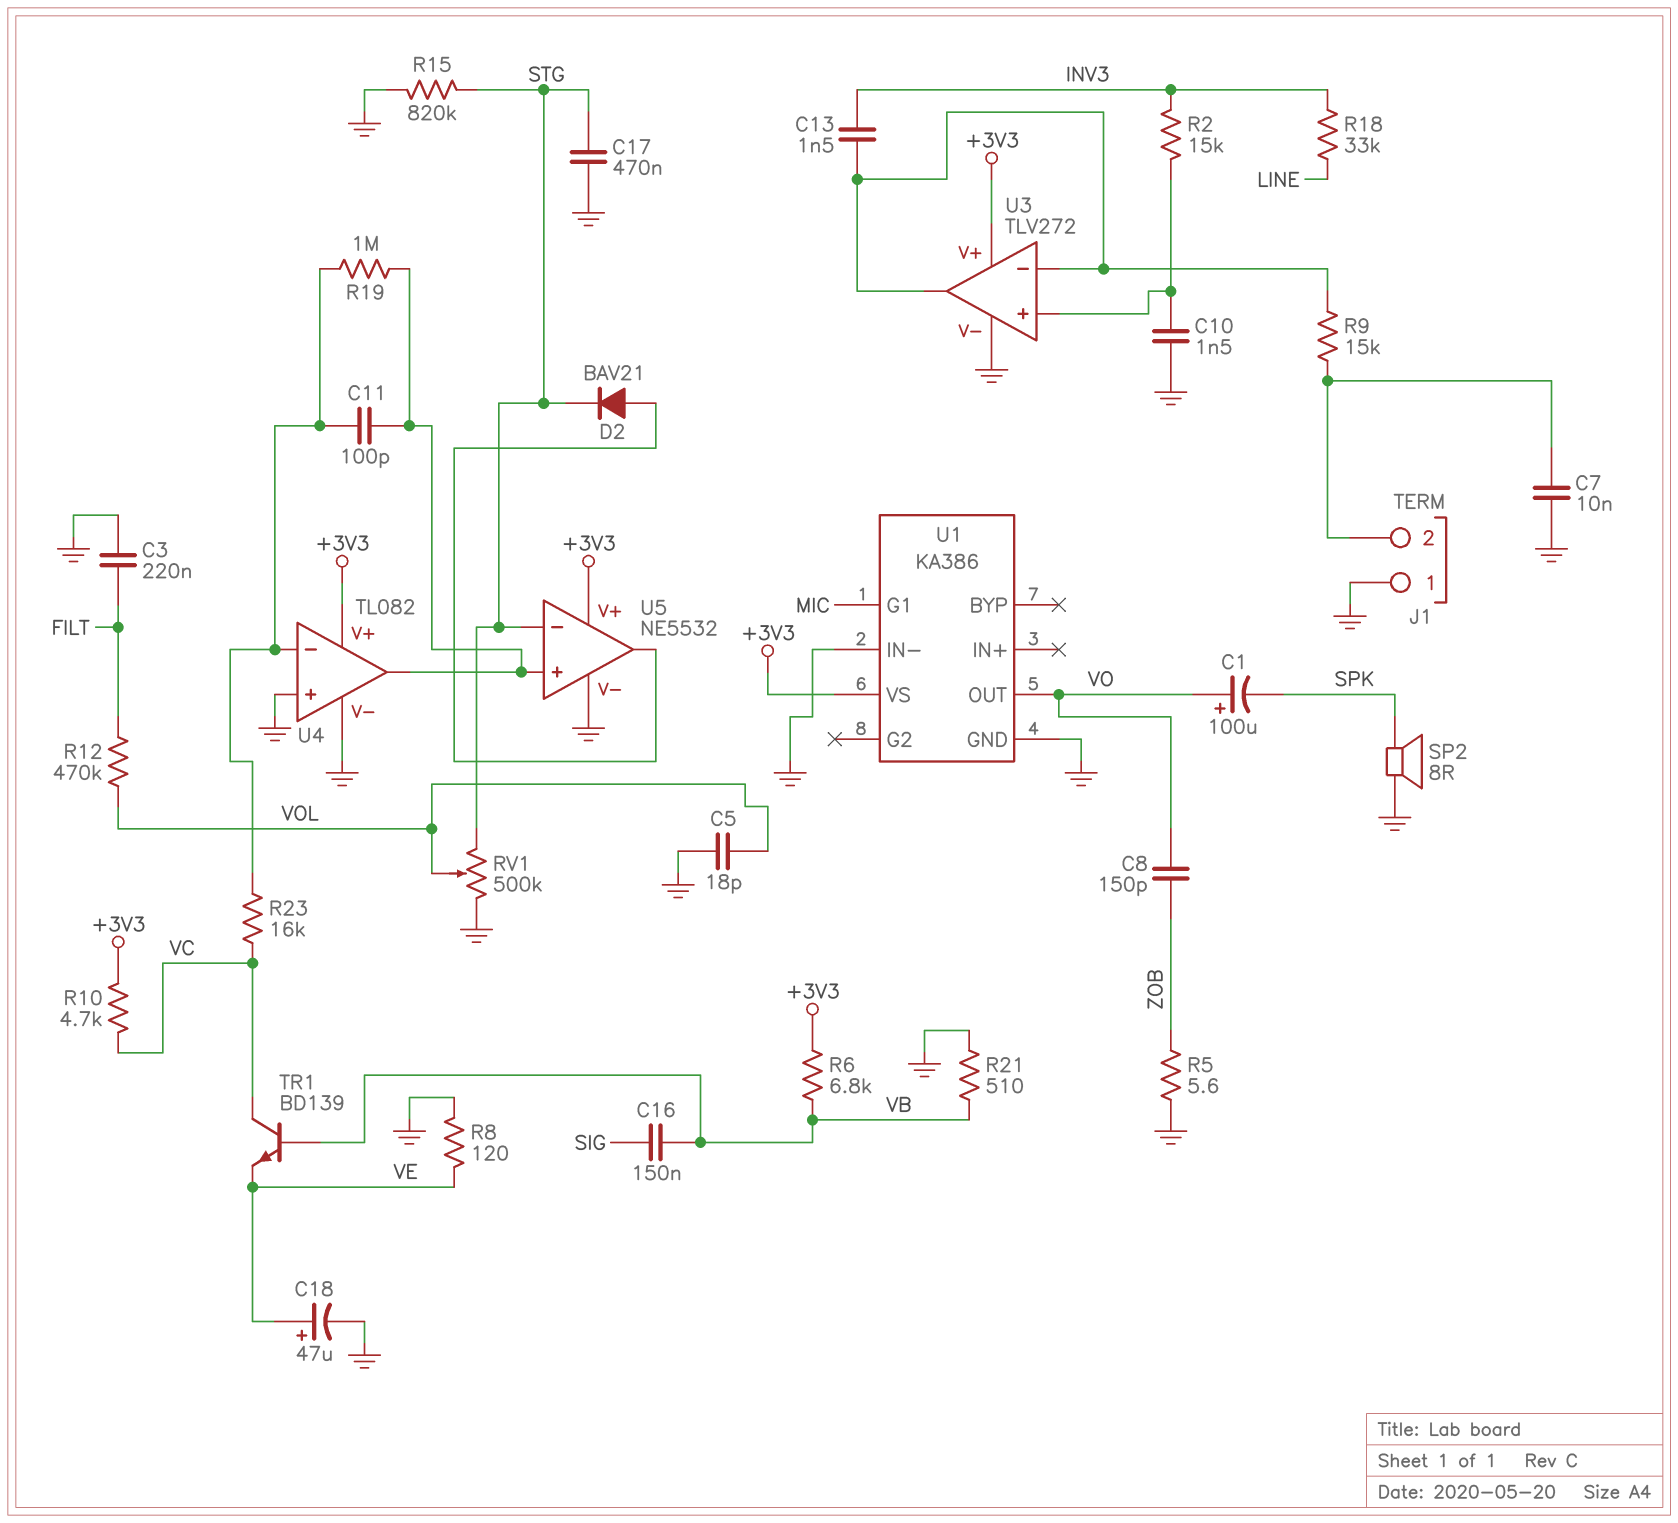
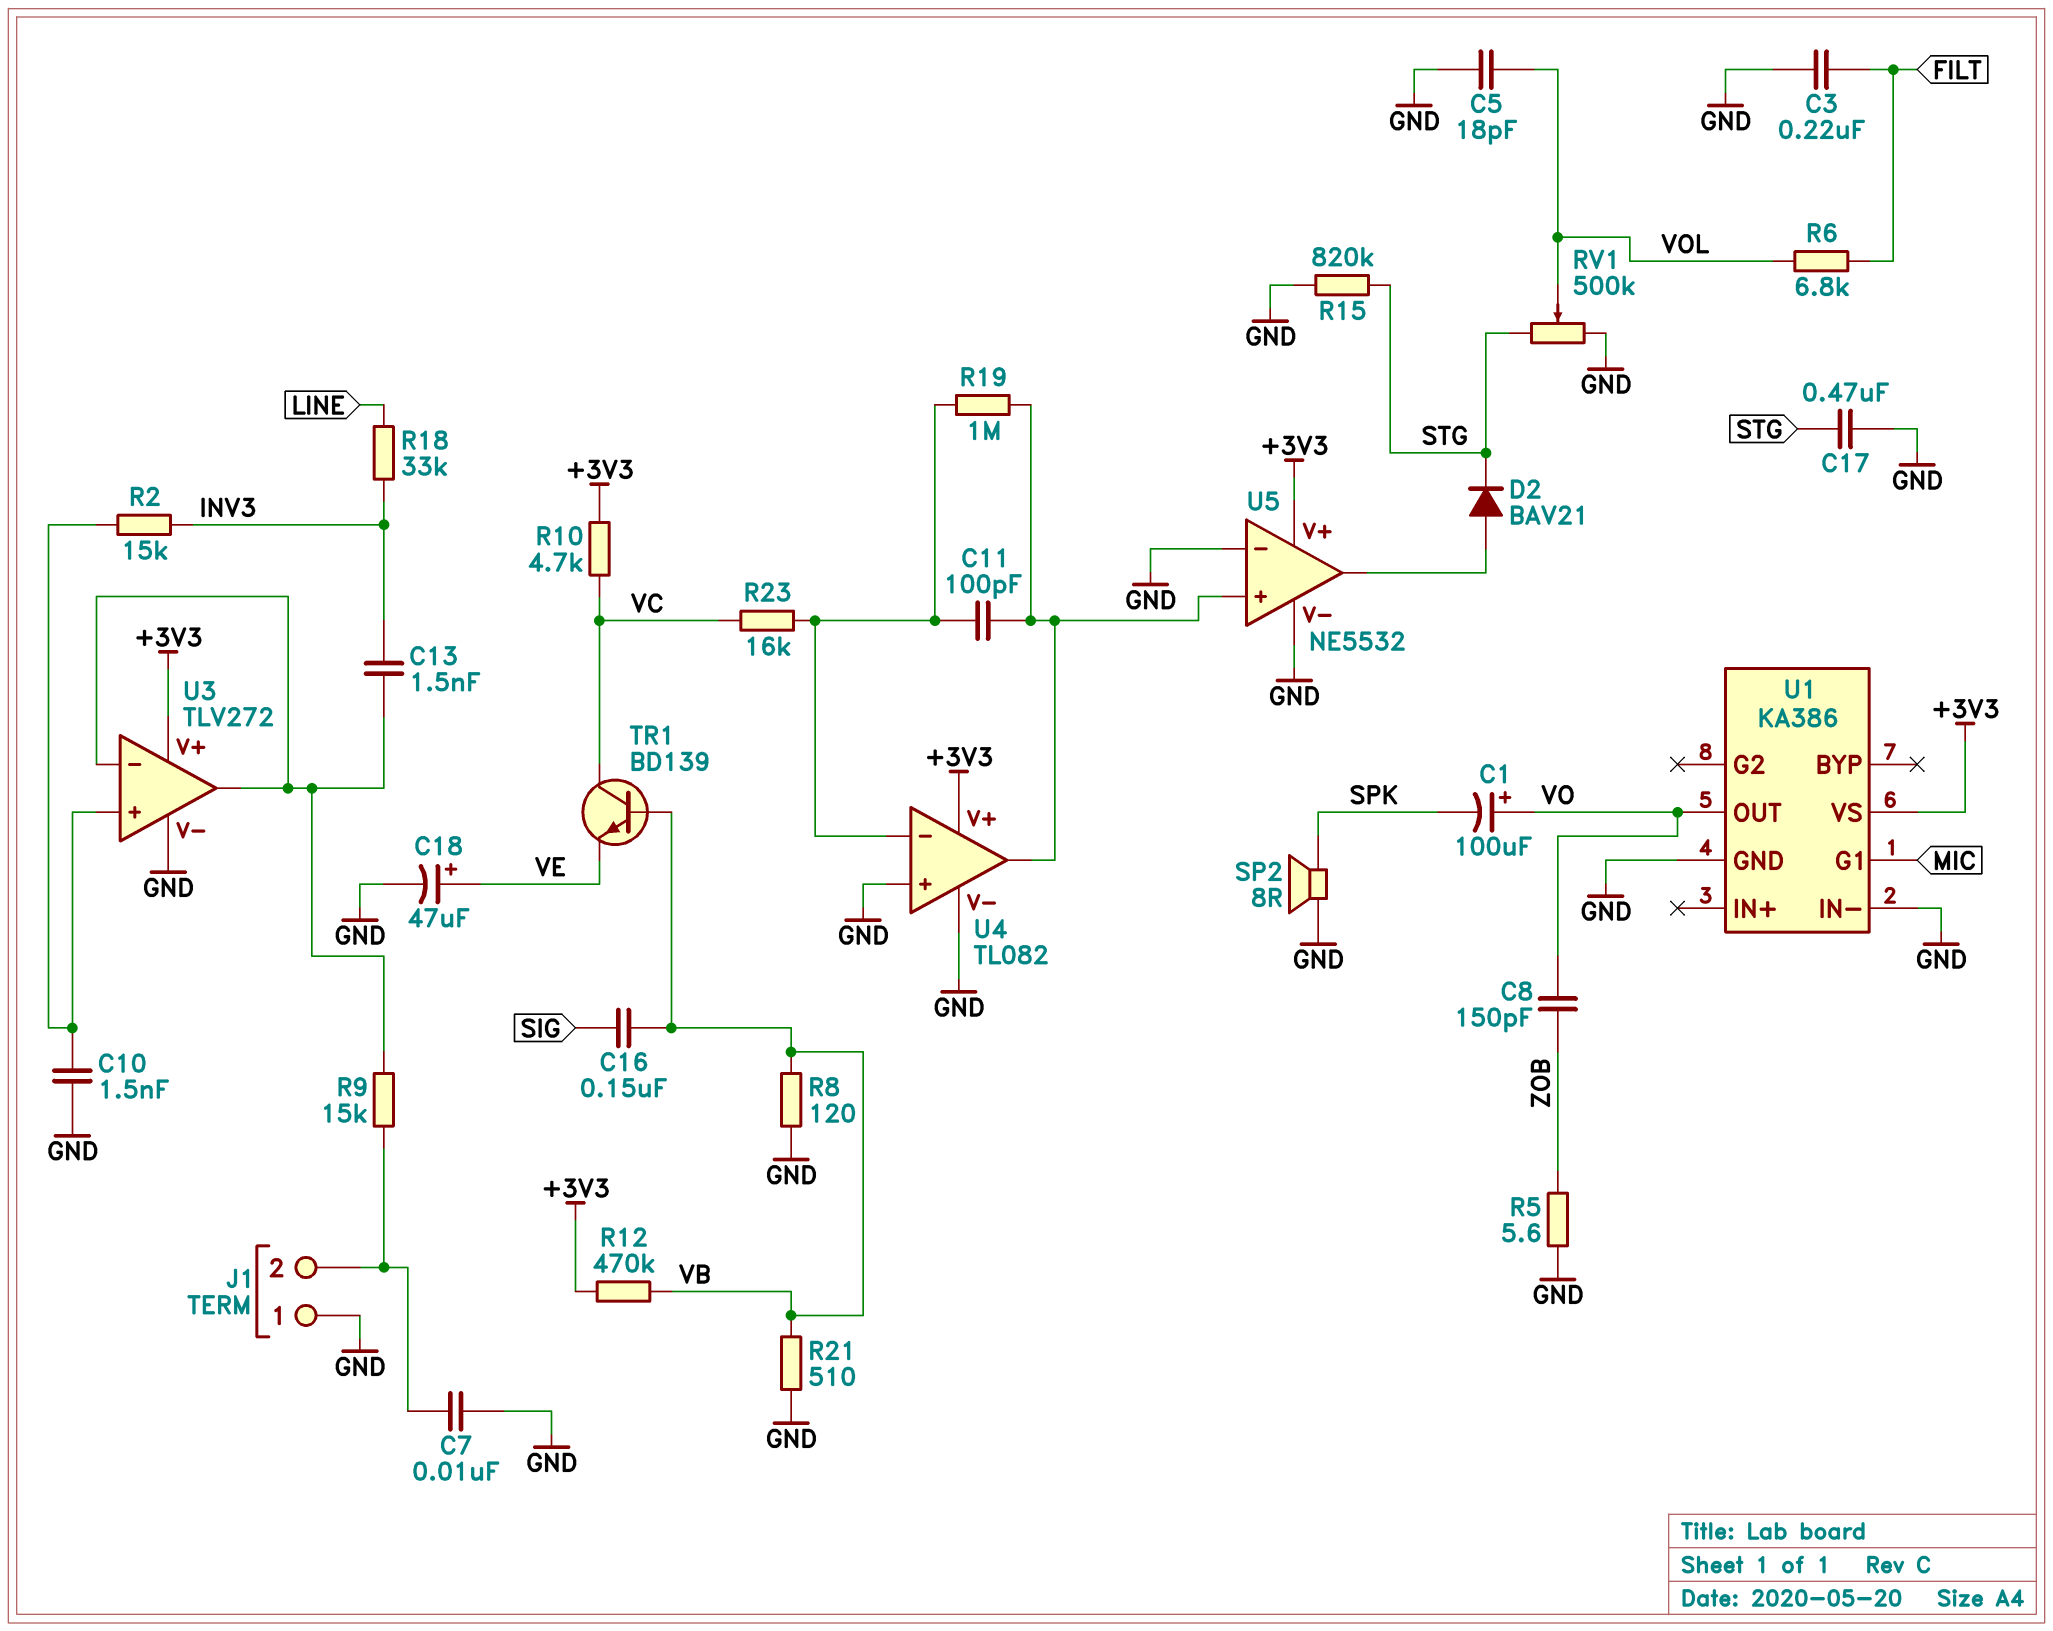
R6: 6.8k (+3V3, VB) -> 6.8k (FILT, VOL)
R8: 120 (GND, VE) -> 120 (GND, VB)
R12: 470k (FILT, VOL) -> 470k (+3V3, VB)
U5 pin in-: STG -> GND

